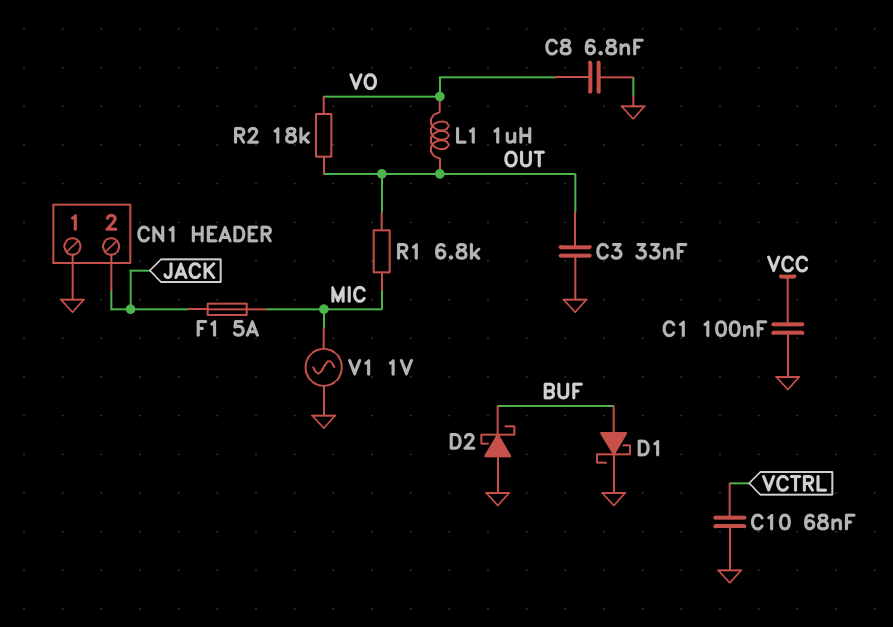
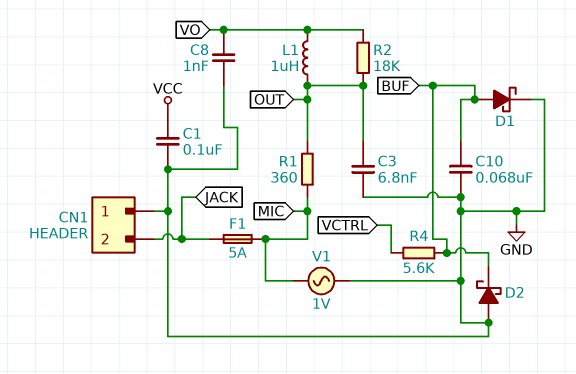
C3: 33nF (GND, OUT) -> 6.8nF (GND, OUT)
C8: 6.8nF (GND, VO) -> 1nF (GND, VO)
C10: 68nF (GND, VCTRL) -> 68nF (BUF, GND)
R1: 6.8k (MIC, OUT) -> 360 (MIC, OUT)
R4: none -> 5.6k (BUF, VCTRL)

